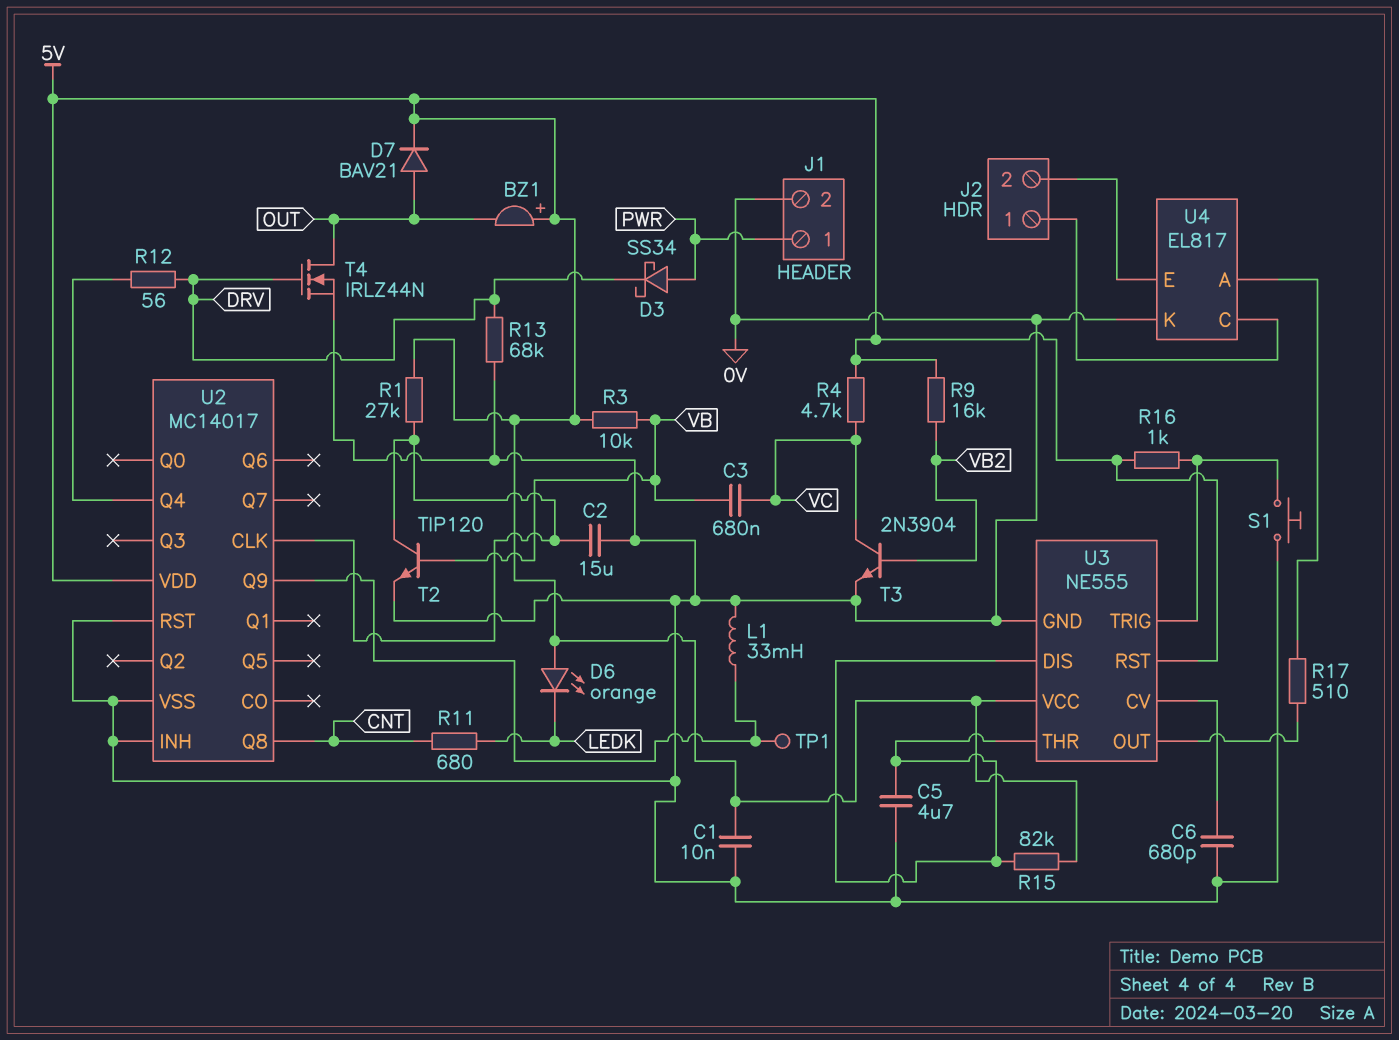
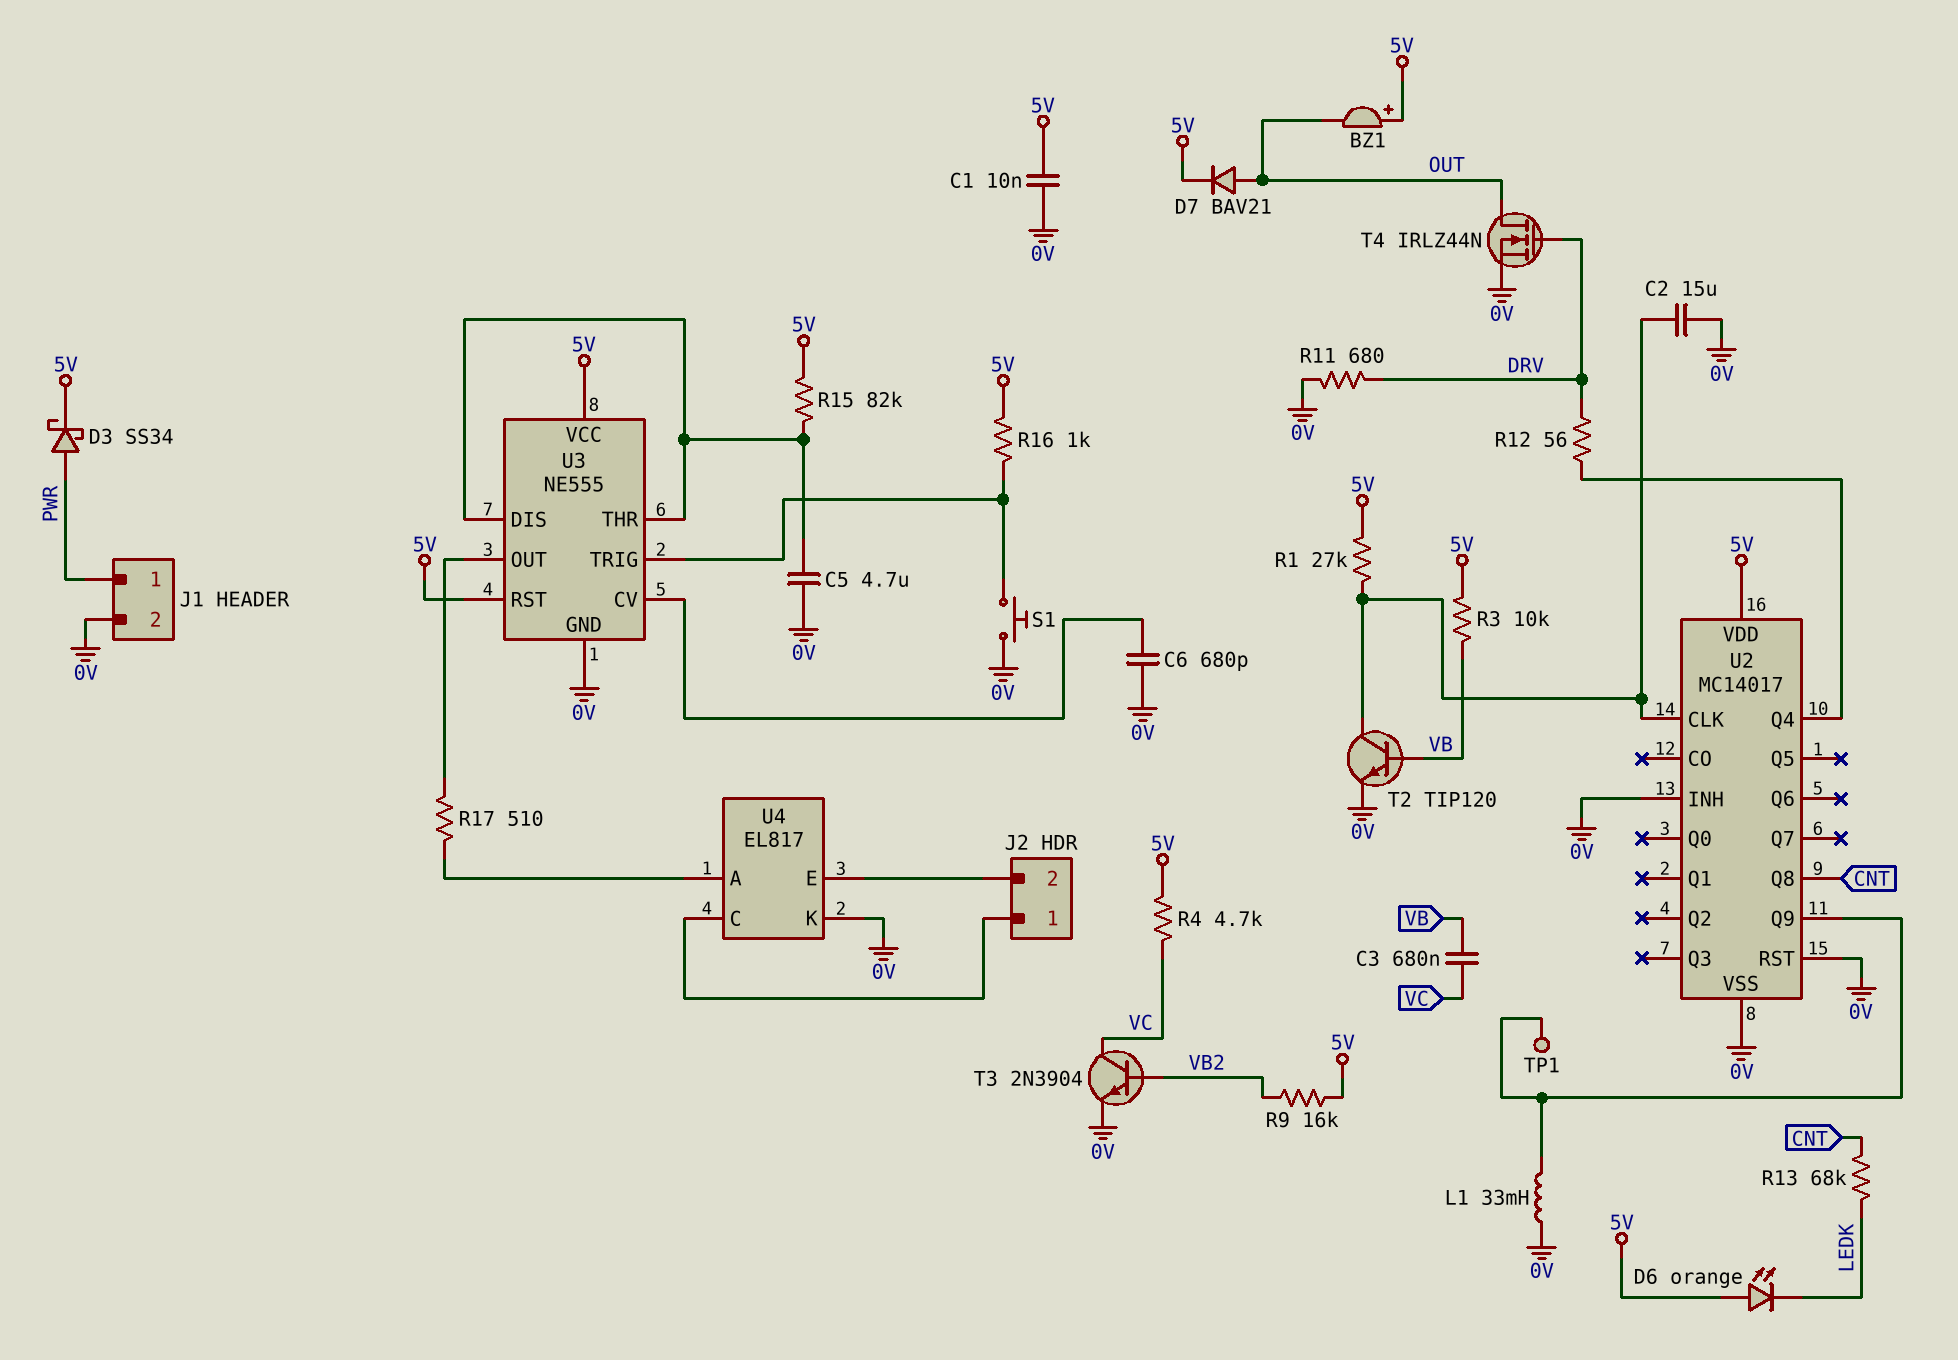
D3: schottky SS34 (A PWR, K DRV) -> schottky SS34 (A PWR, K 5V)
R11: 680 (CNT, LEDK) -> 680 (0V, DRV)
R13: 68k (0V, DRV) -> 68k (CNT, LEDK)

